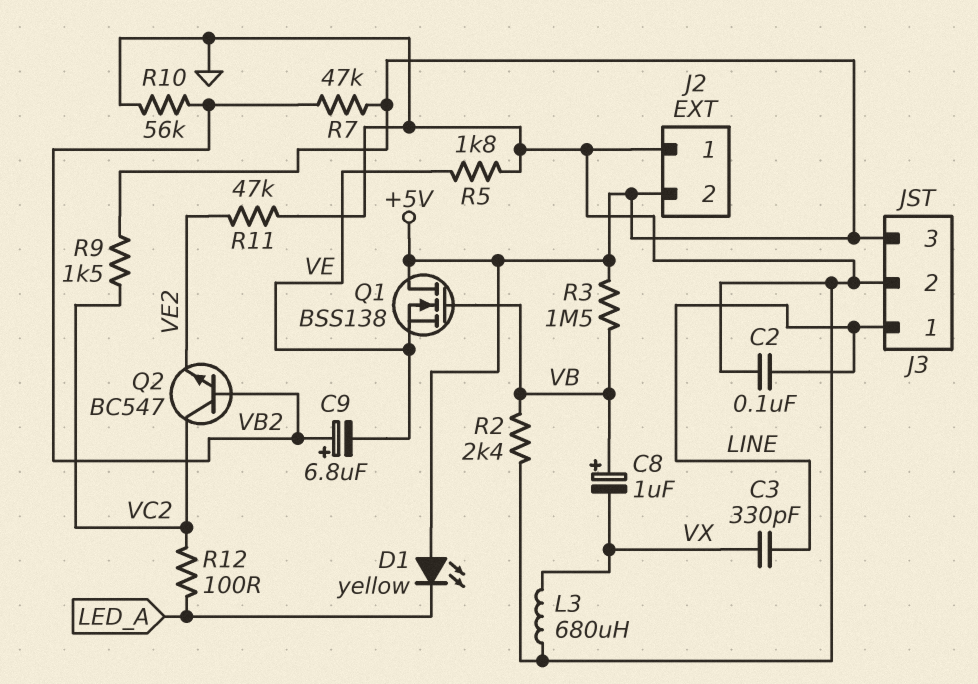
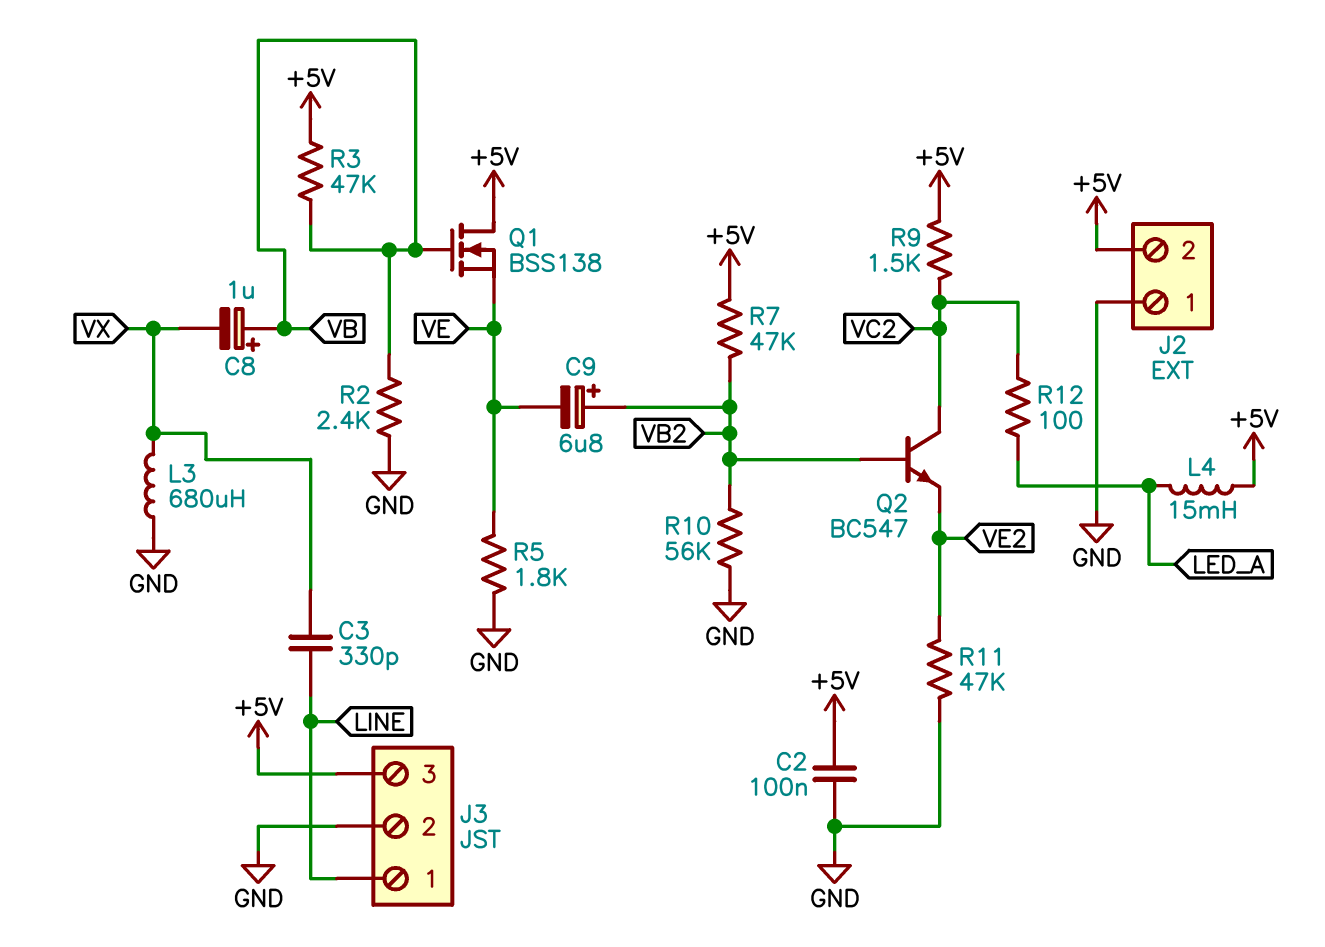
C2: 100nF (GND, LINE) -> 100nF (+5V, GND)
D1: LED yellow (A +5V, K LED_A) -> none
L4: none -> 15mH (+5V, LED_A)
R3: 1.5M (+5V, VB) -> 47k (+5V, VB)

